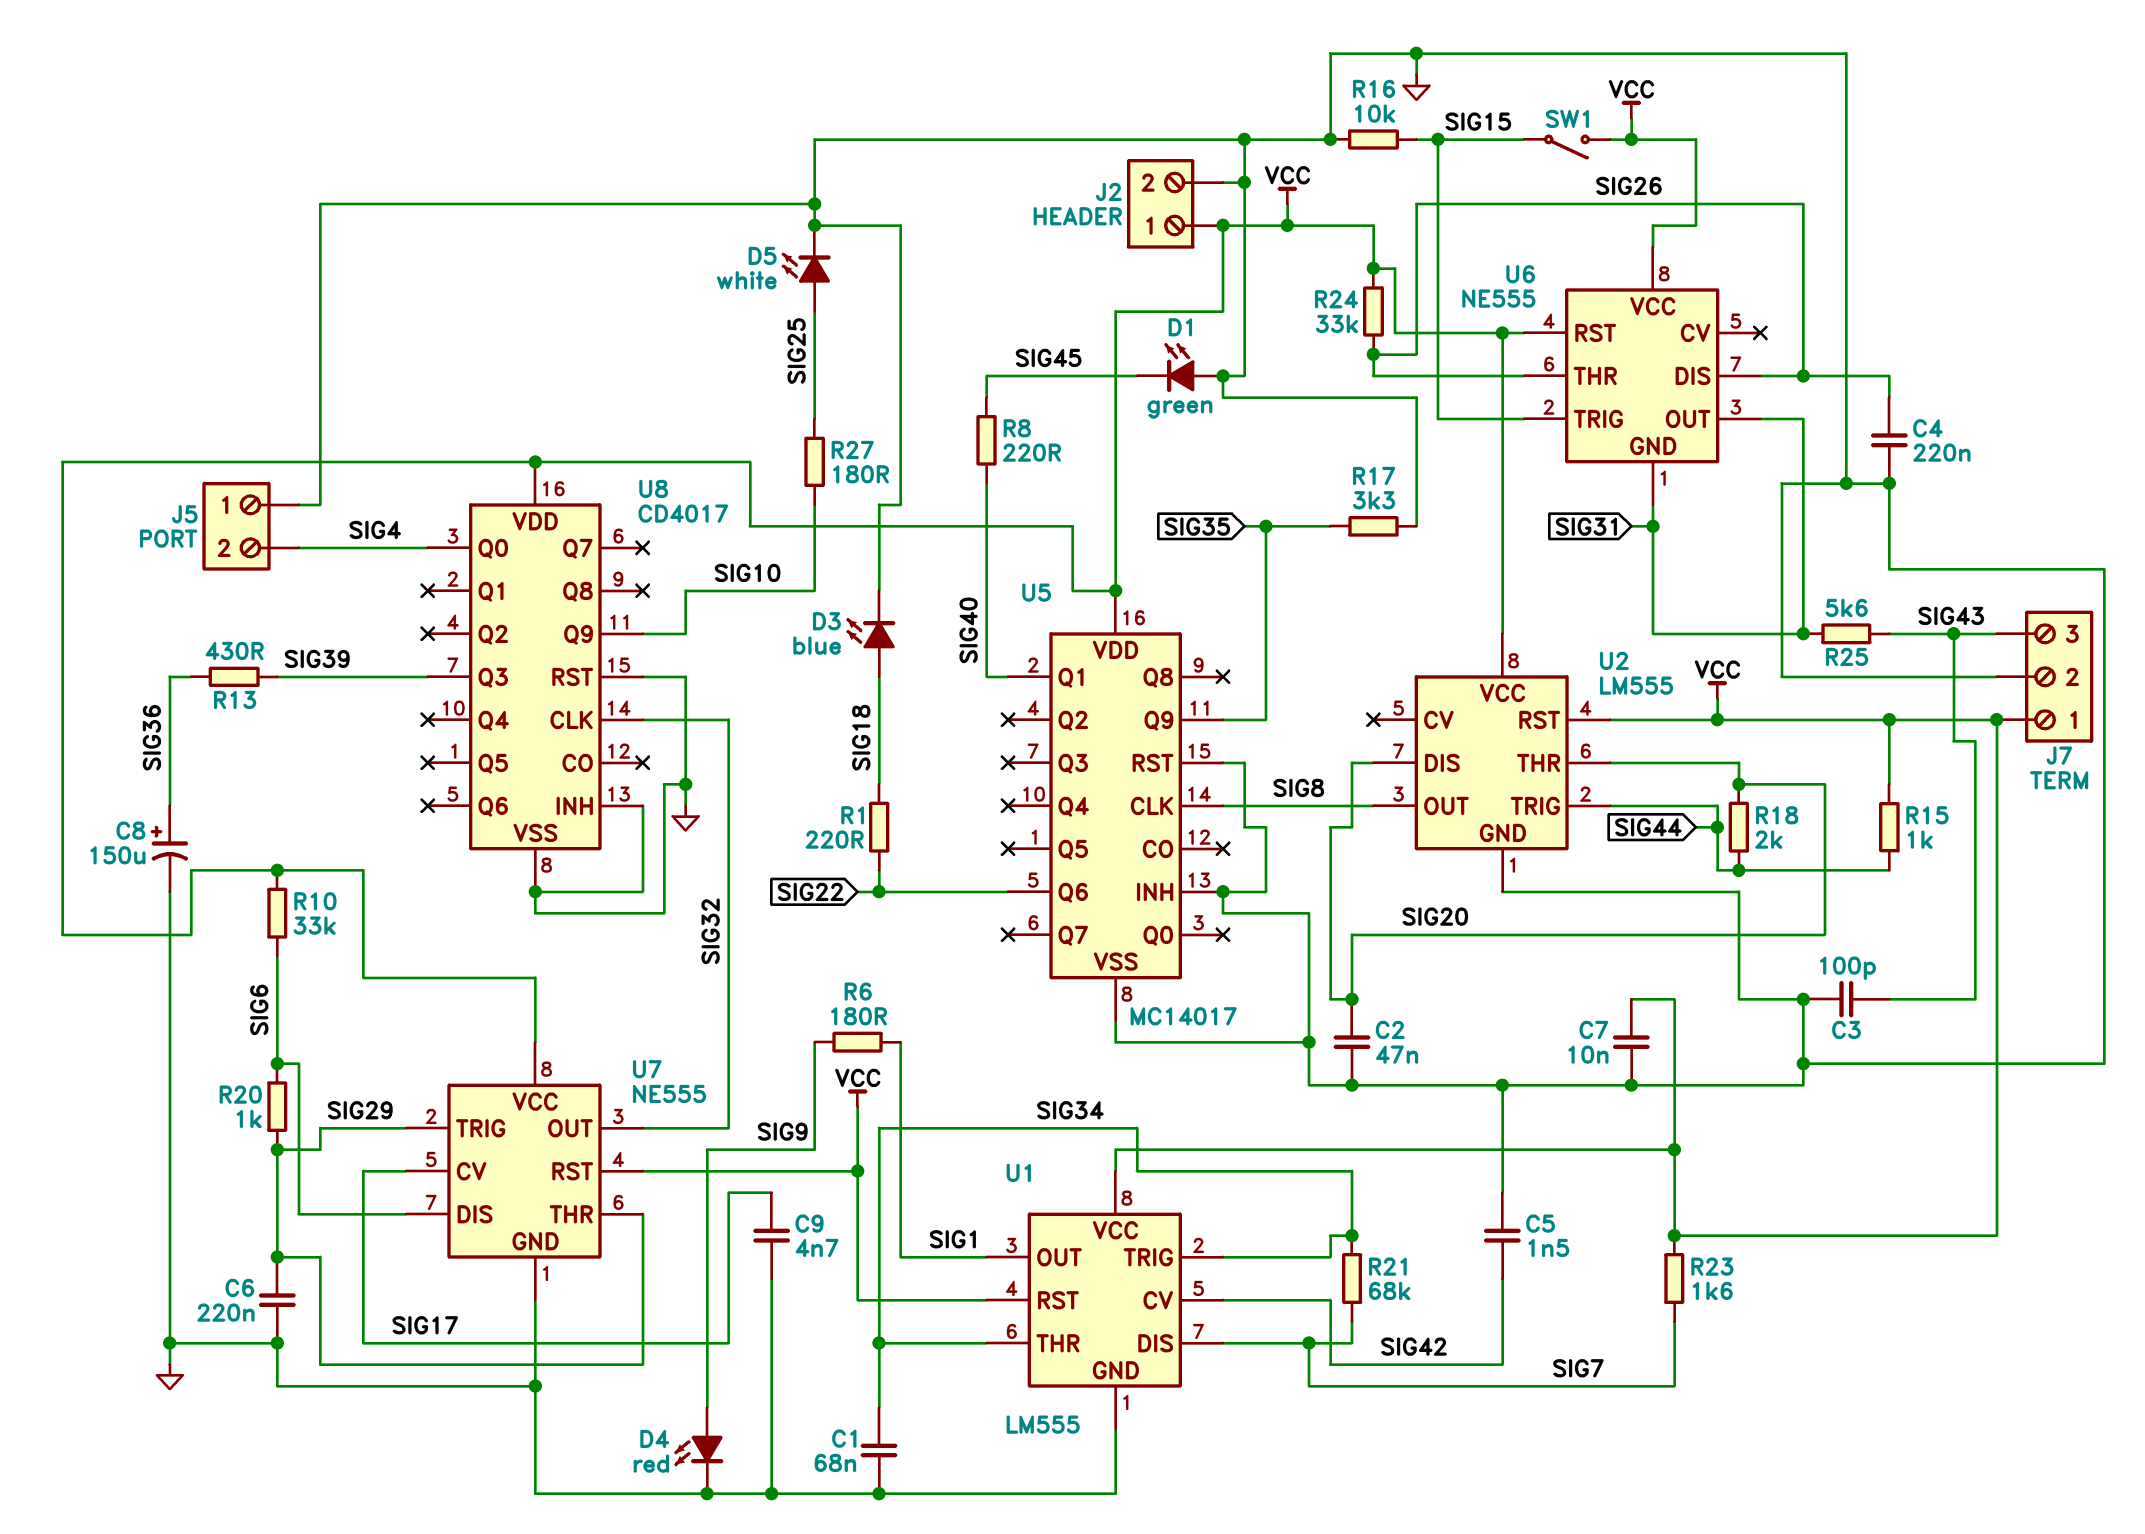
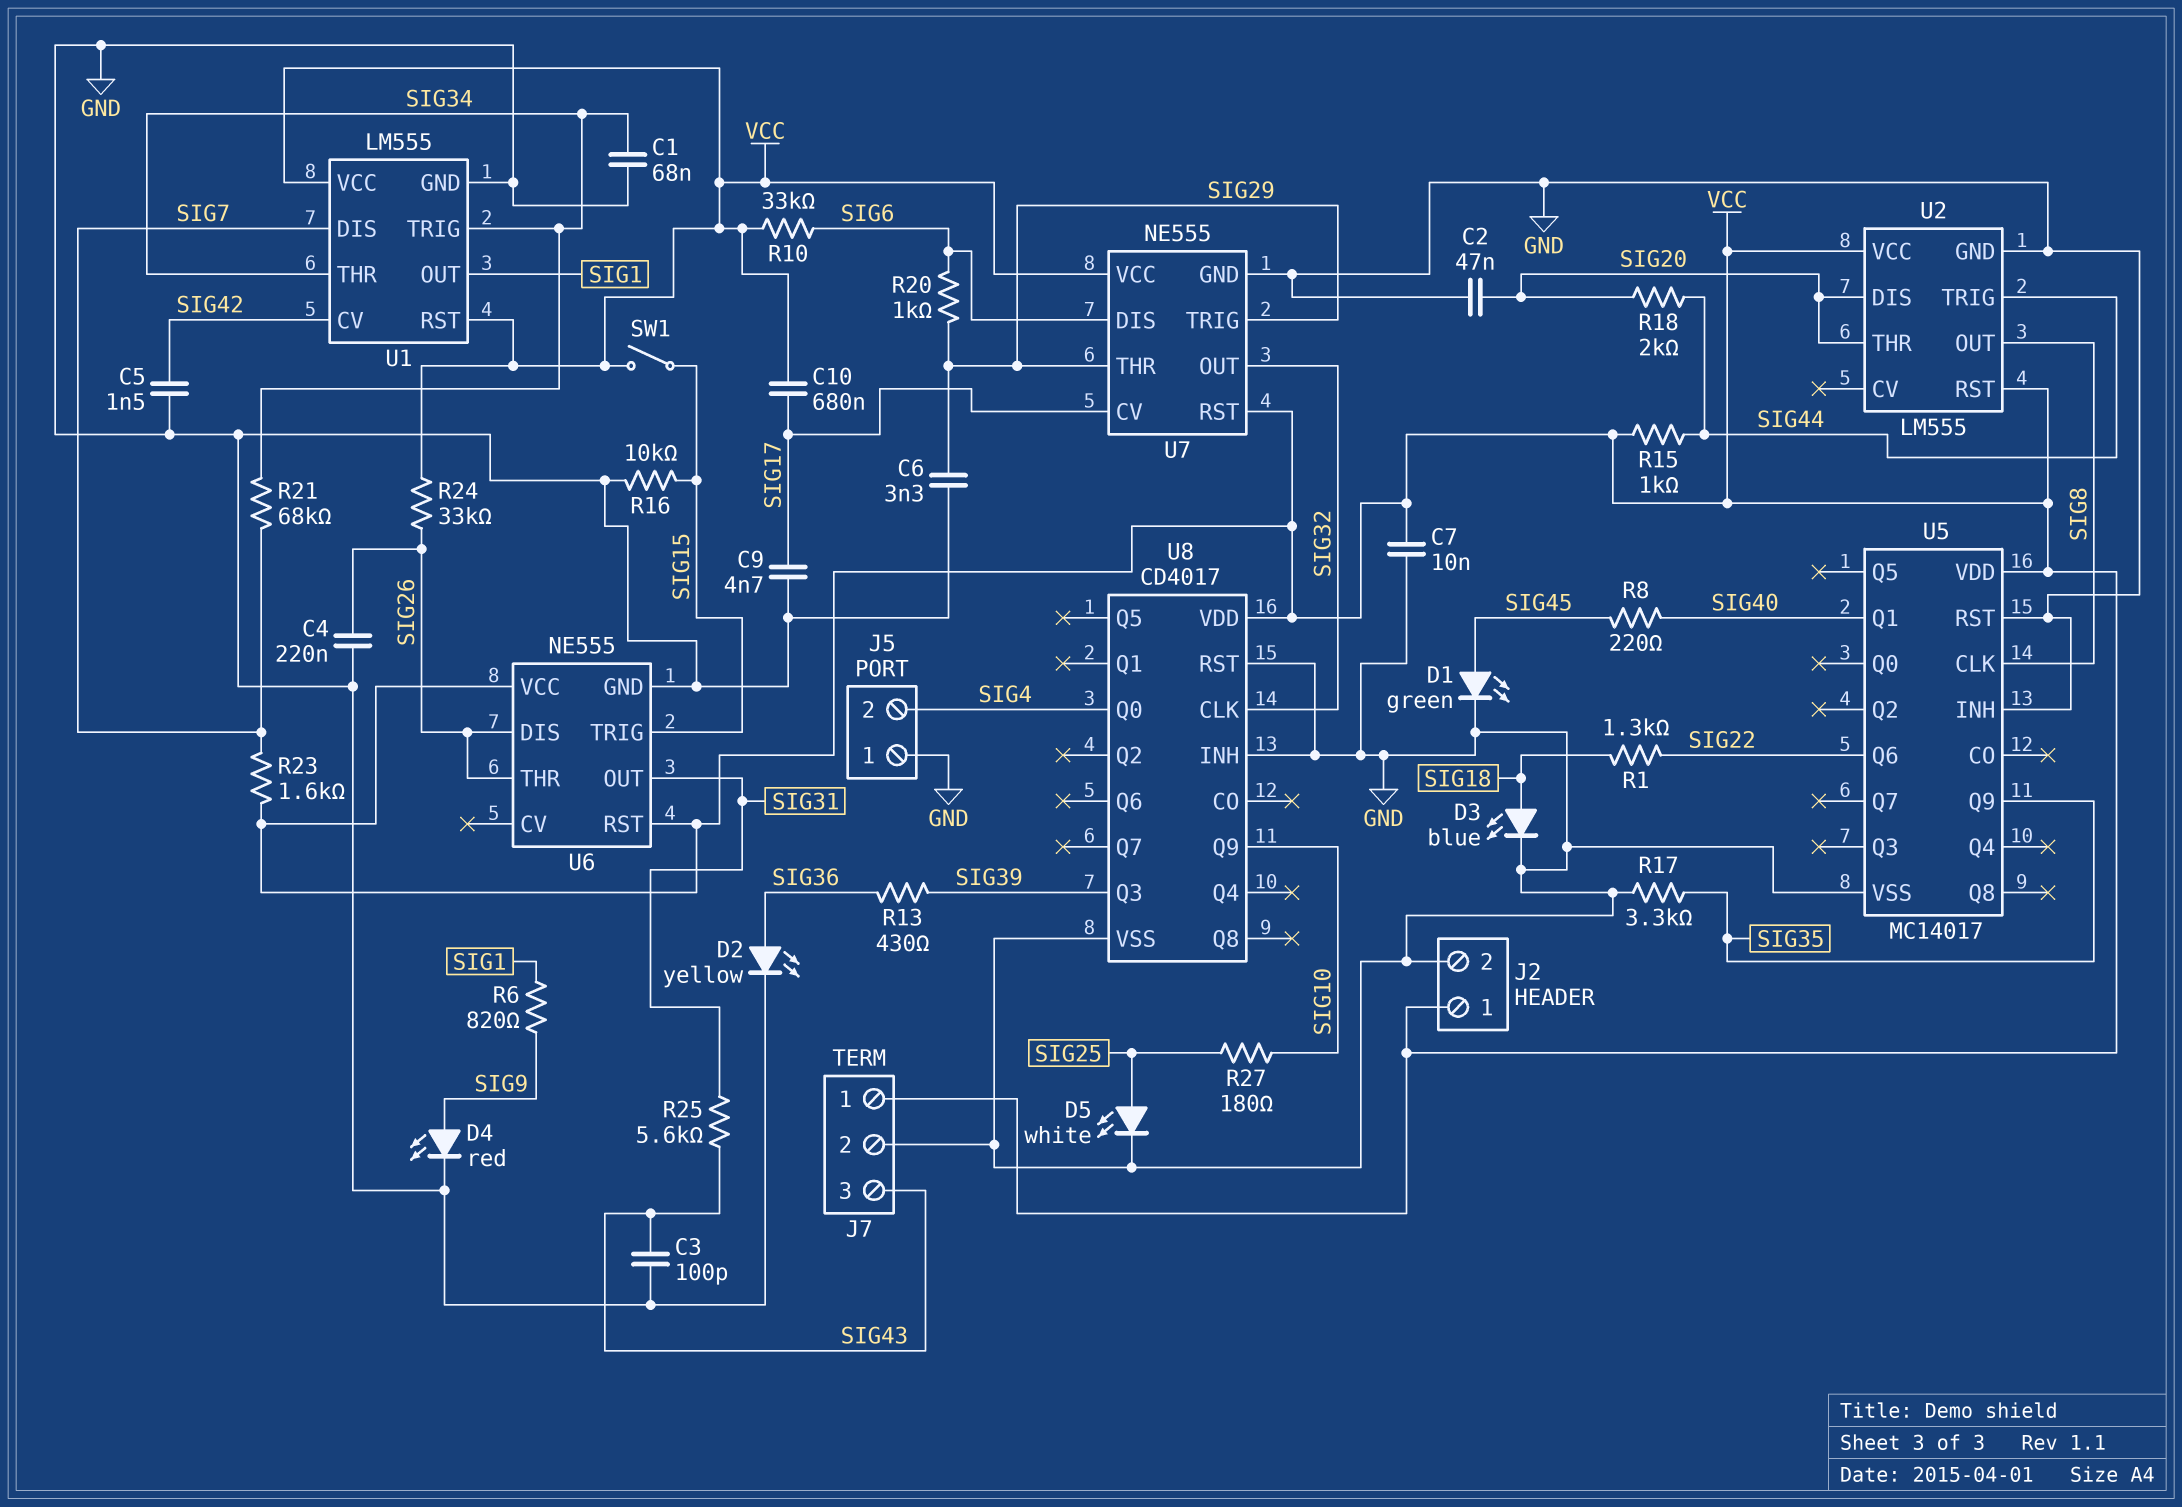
C6: 220nF (GND, SIG29) -> 3.3nF (GND, SIG29)
C8: 150uF (plus SIG36, minus GND) -> none
C10: none -> 680nF (SIG17, VCC)
D1: LED green (A GND, K SIG45) -> LED green (A SIG45, K GND)
D2: none -> LED yellow (A SIG36, K GND)
R1: 220 (SIG18, SIG22) -> 1.3k (SIG18, SIG22)
R6: 180 (SIG1, SIG9) -> 820 (SIG1, SIG9)
U6 pin GND: SIG31 -> GND

